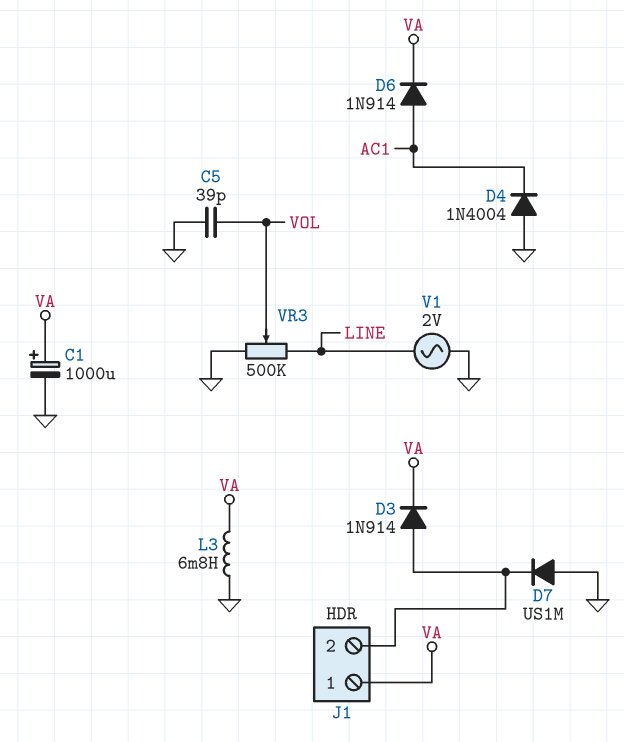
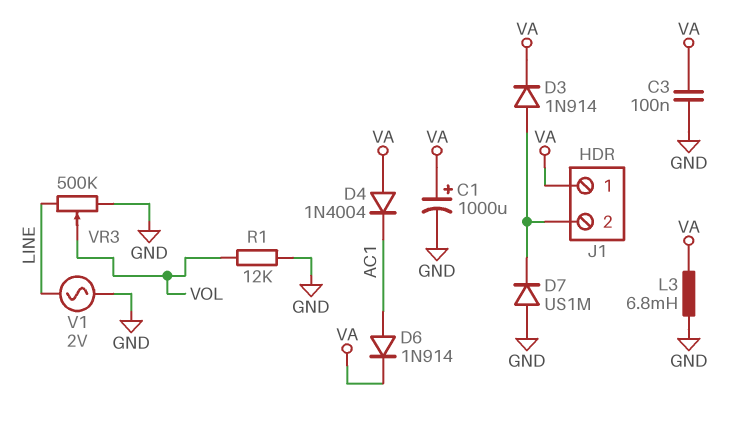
C3: none -> 100nF (GND, VA)
C5: 39pF (GND, VOL) -> none
D4: diode 1N4004 (A GND, K AC1) -> diode 1N4004 (A VA, K AC1)
R1: none -> 12k (GND, VOL)

